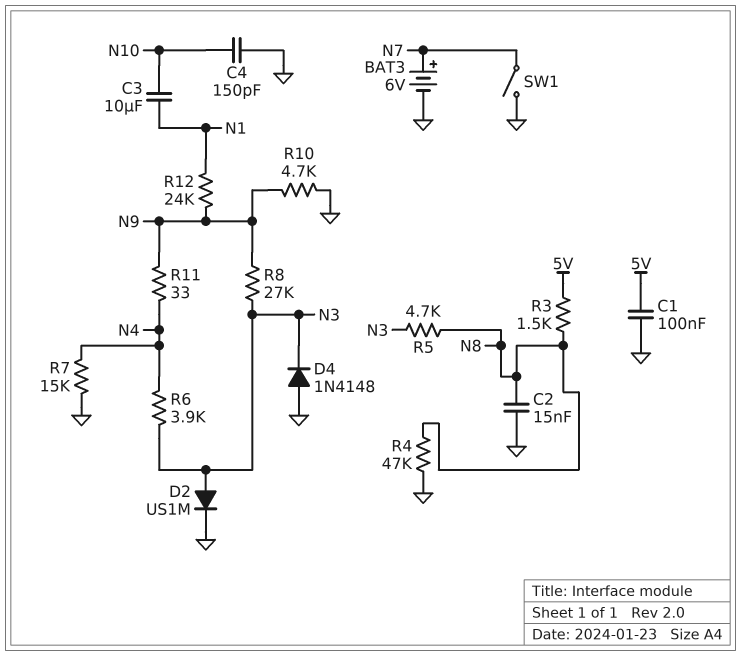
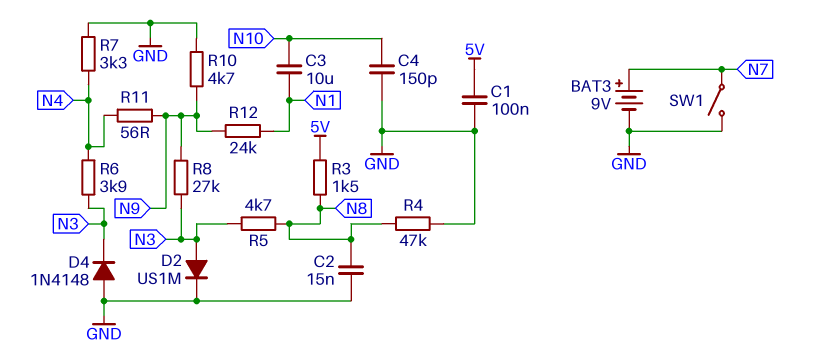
BAT3: 6V (plus N7, minus GND) -> 9V (plus N7, minus GND)
R7: 15k (GND, N4) -> 3.3k (GND, N4)
R11: 33 (N4, N9) -> 56 (N4, N9)

